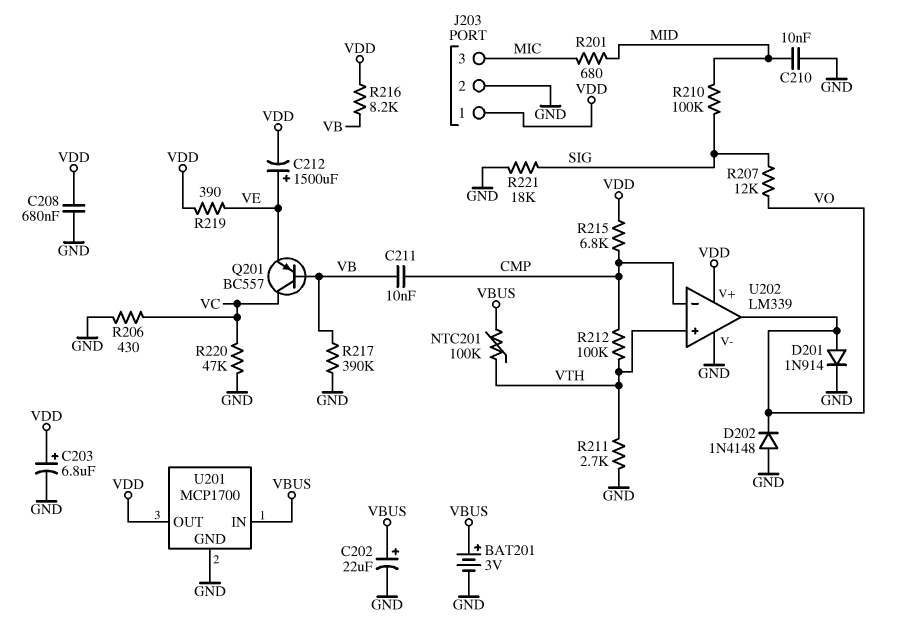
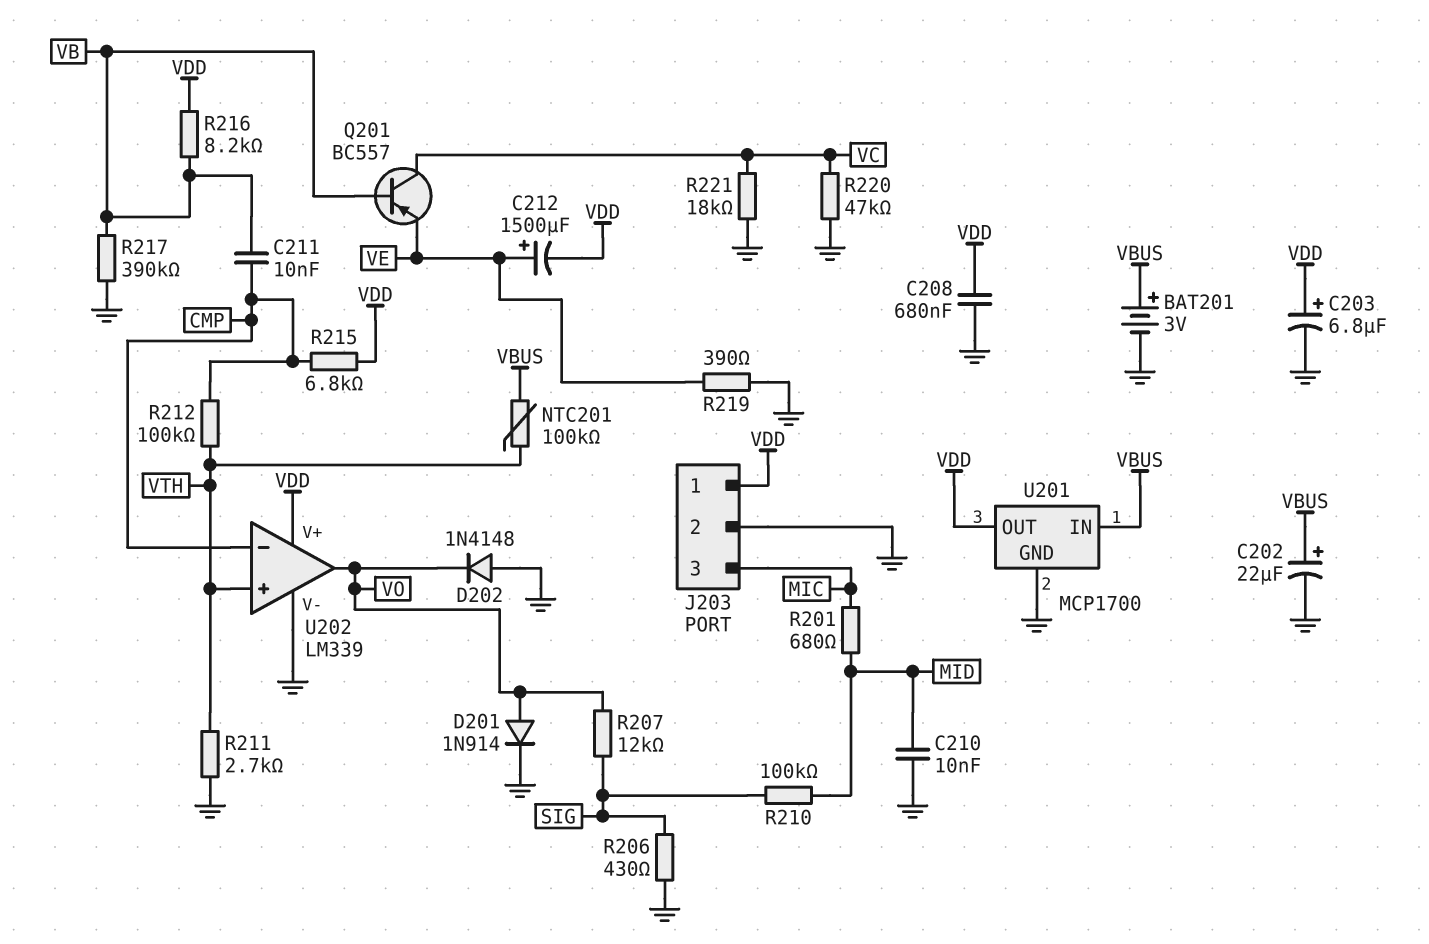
R206: 430 (GND, VC) -> 430 (GND, SIG)
R219: 390 (VDD, VE) -> 390 (GND, VE)
R221: 18k (GND, SIG) -> 18k (GND, VC)

